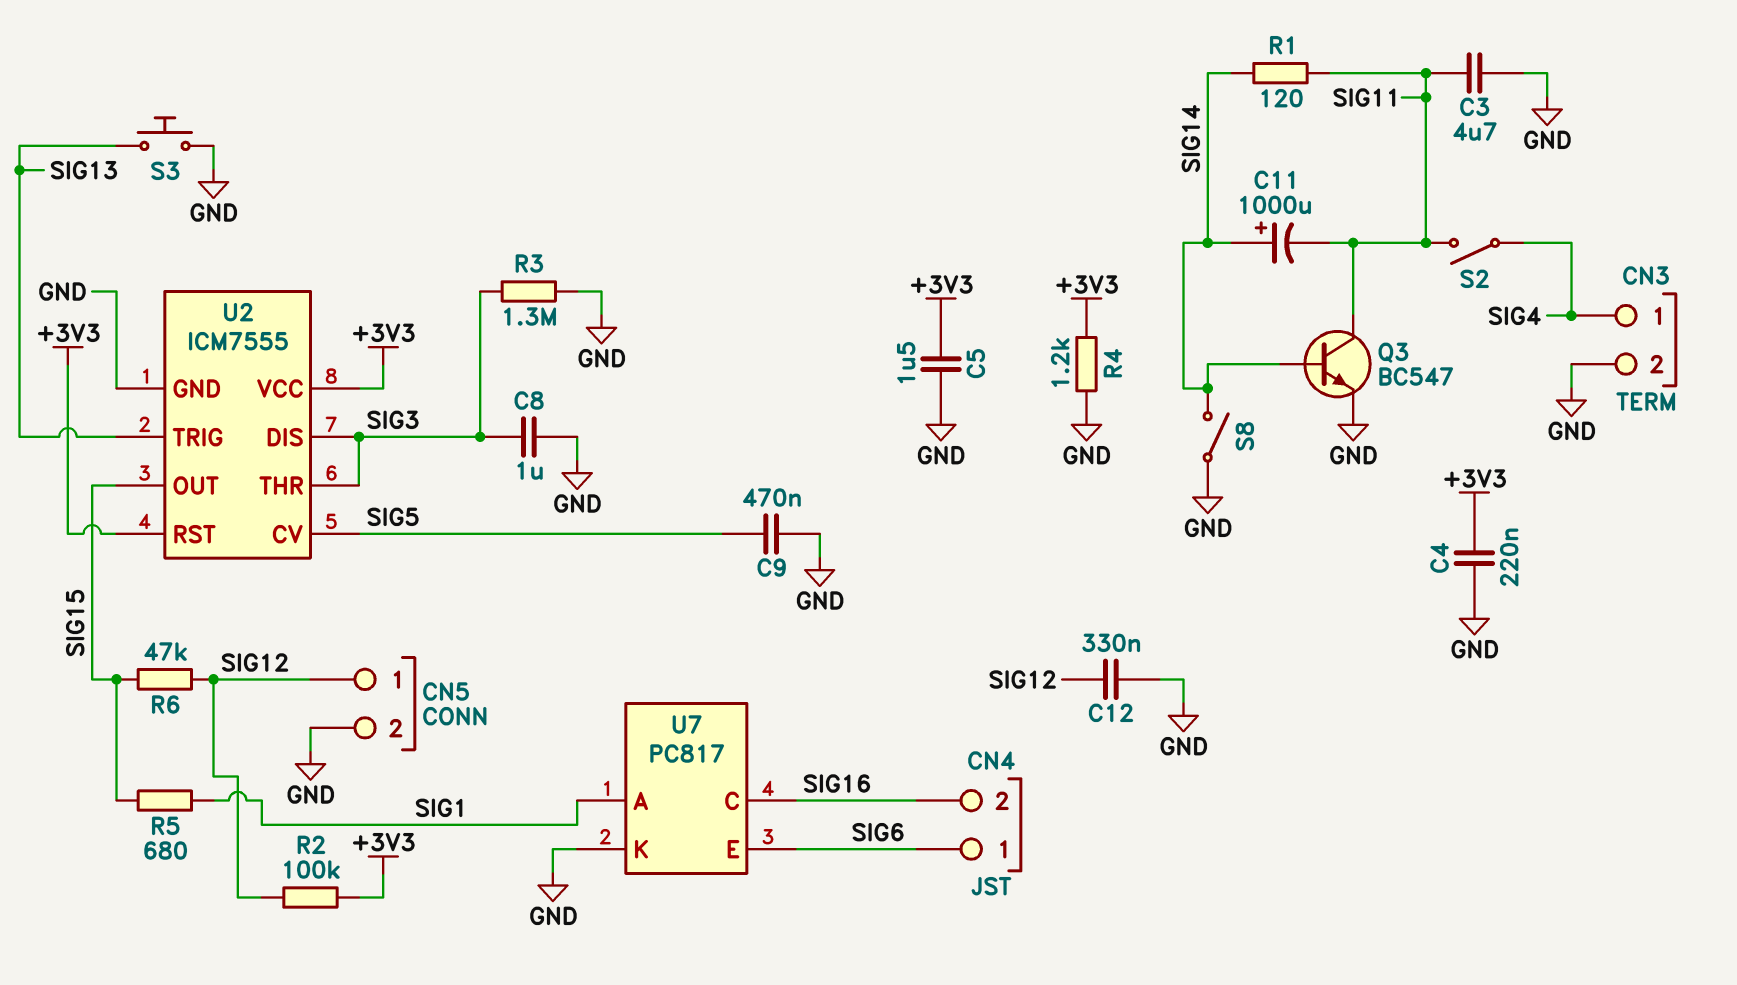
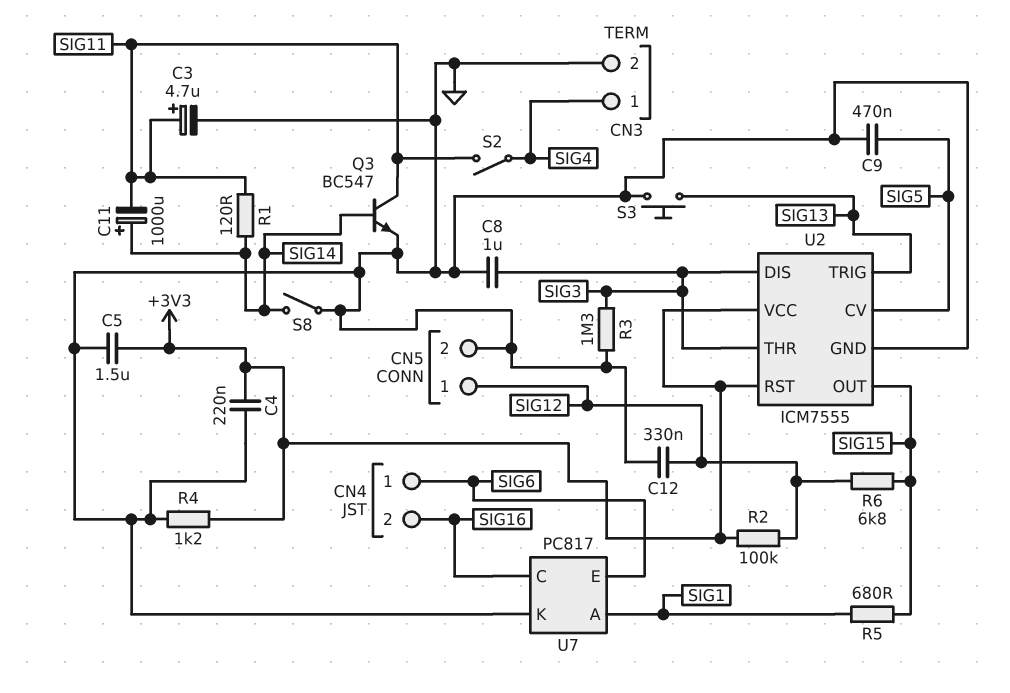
C3: 4.7uF (GND, SIG11) -> 4.7uF (plus SIG11, minus GND)
R6: 47k (SIG12, SIG15) -> 6.8k (SIG12, SIG15)

